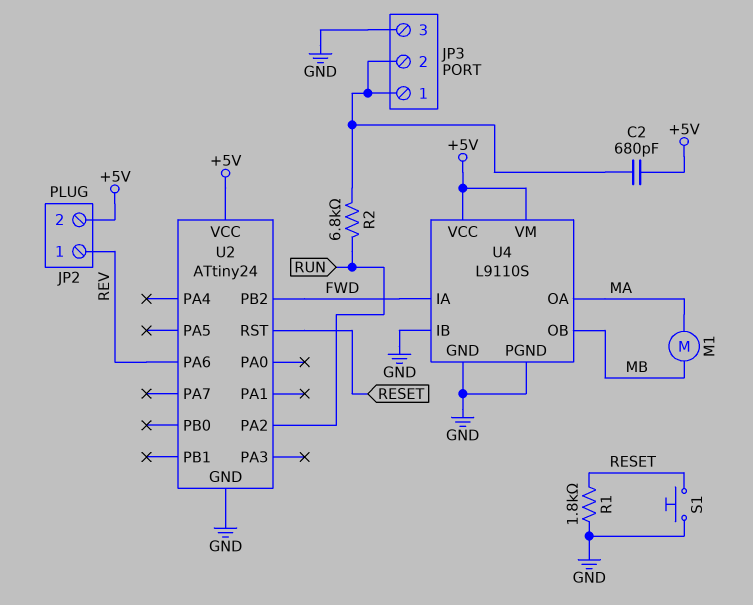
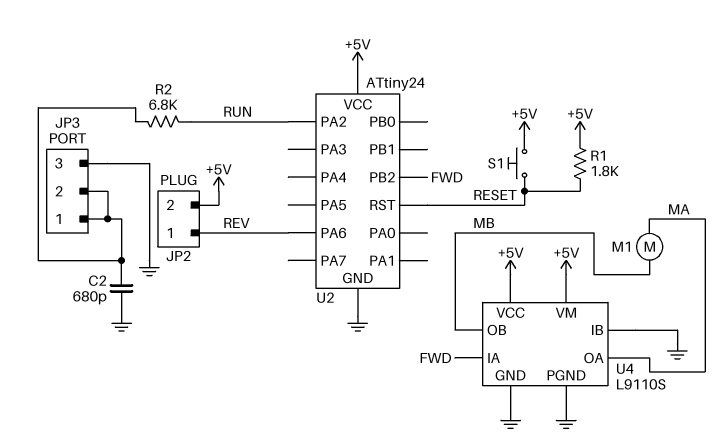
C2: 680pF (+5V, JP3/1) -> 680pF (GND, JP3/1)
R1: 1.8k (GND, RESET) -> 1.8k (+5V, RESET)
S1: button (GND, RESET) -> button (+5V, RESET)

